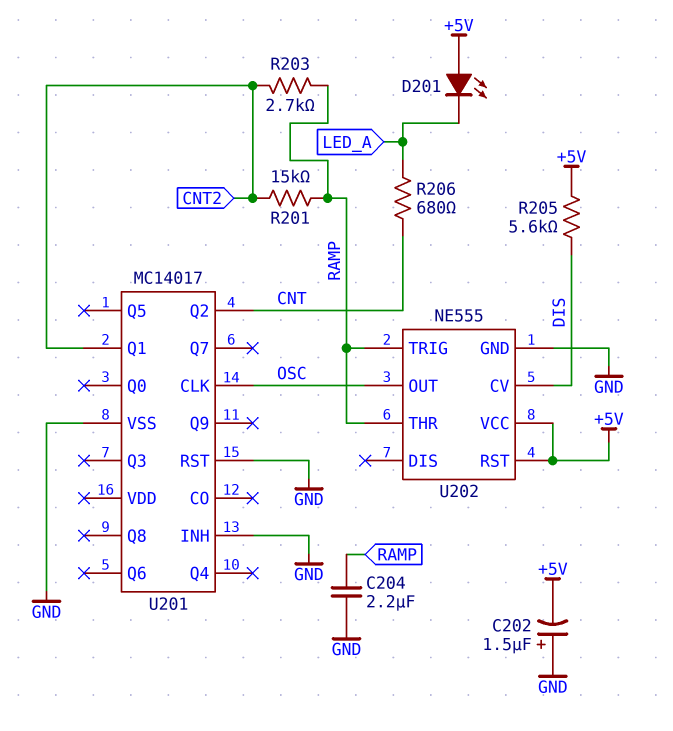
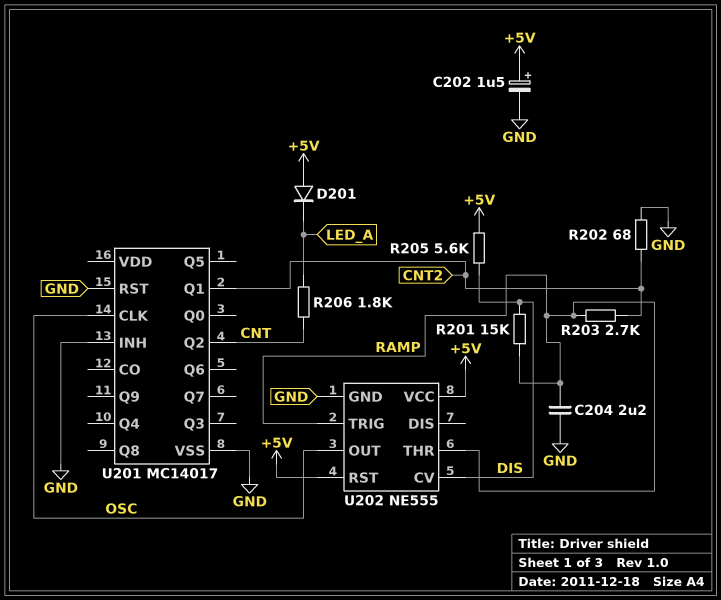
C202: 1.5uF (plus GND, minus +5V) -> 1.5uF (plus +5V, minus GND)
D201: LED (A +5V, K LED_A) -> diode (A +5V, K LED_A)
R201: 15k (CNT2, RAMP) -> 15k (DIS, RAMP)
R202: none -> 68 (CNT2, GND)
R206: 680 (CNT, LED_A) -> 1.8k (CNT, LED_A)

